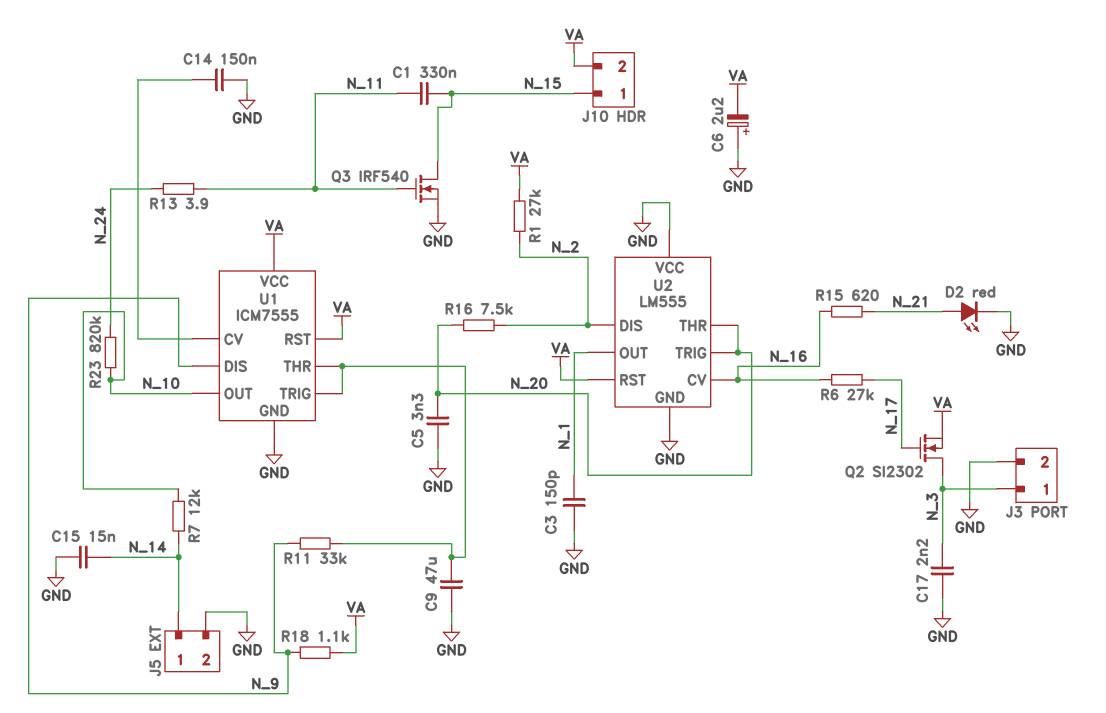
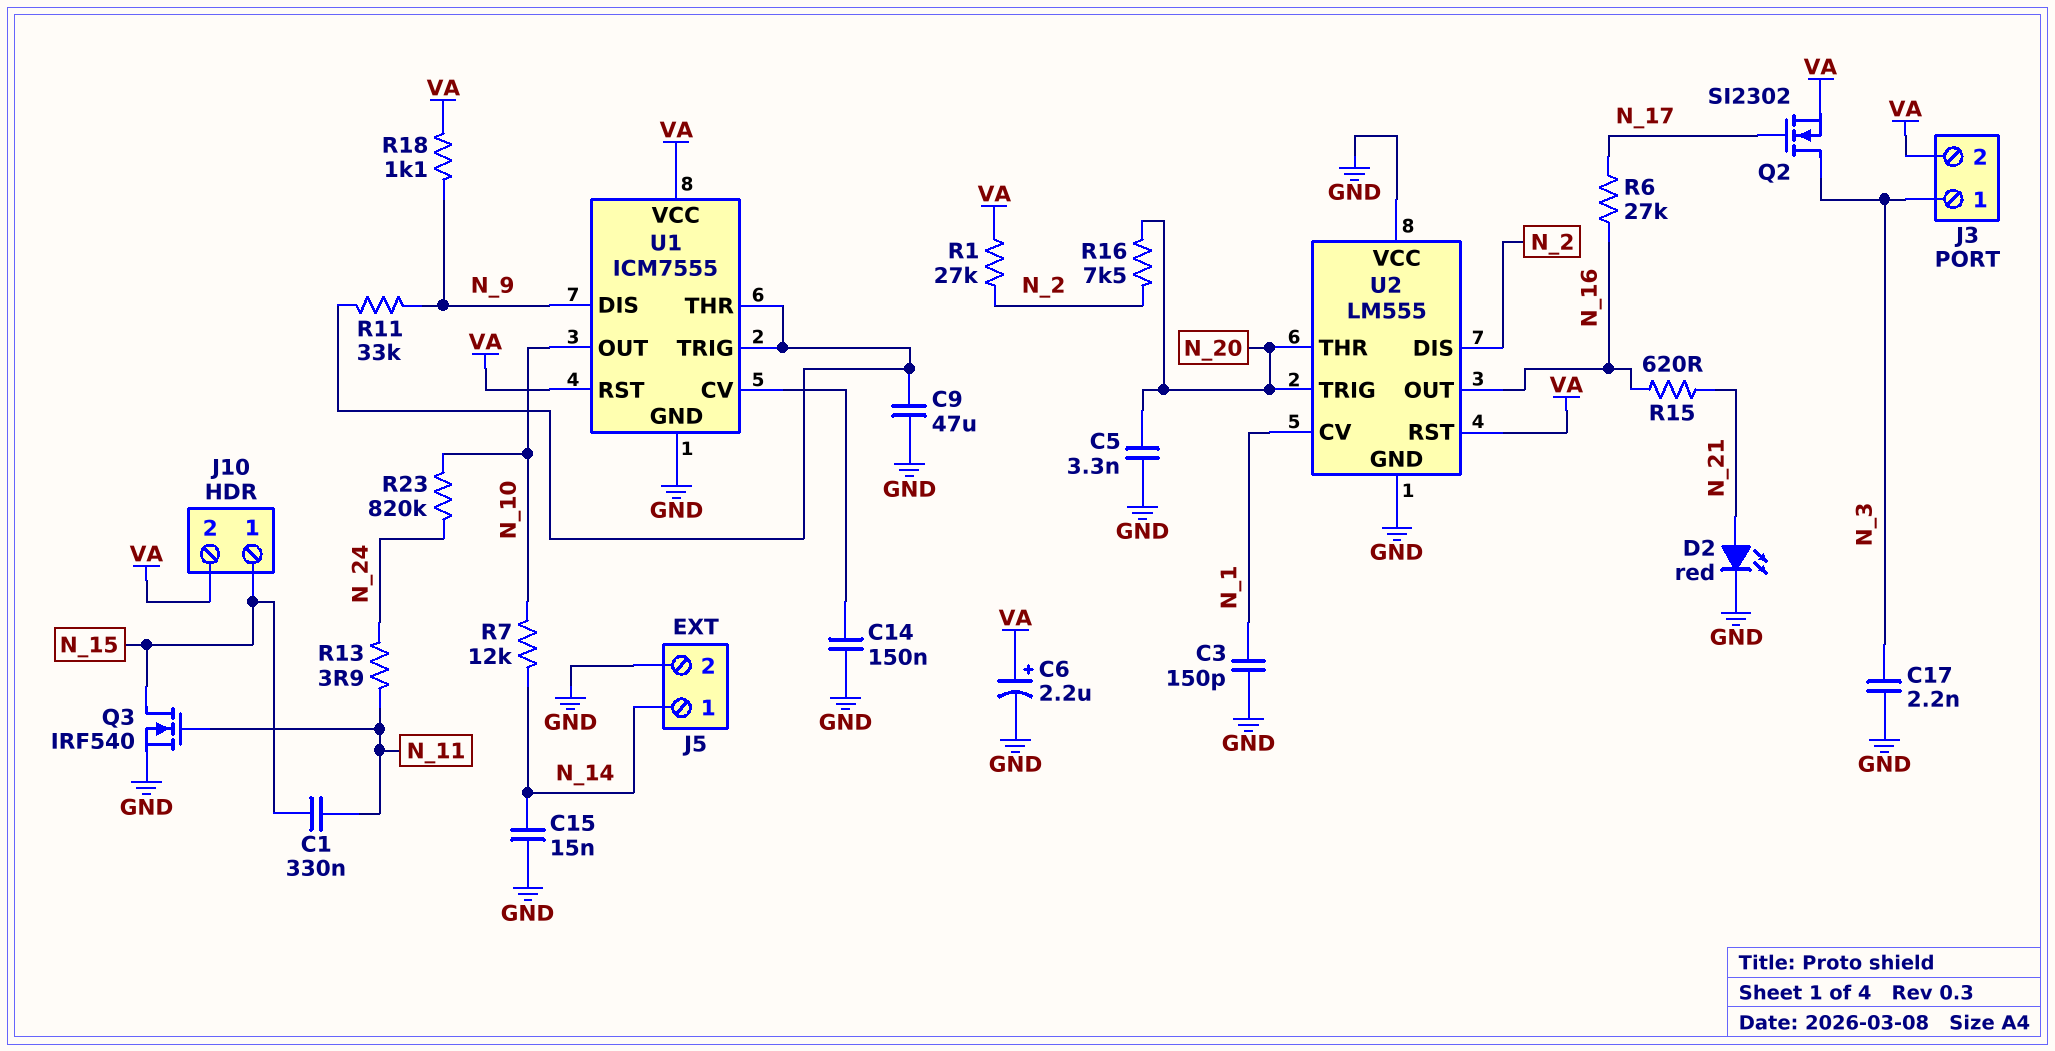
C6: 2.2uF (plus GND, minus VA) -> 2.2uF (plus VA, minus GND)
J3 pin 2: GND -> VA
U2 pin CV: N_16 -> N_1
U2 pin OUT: N_1 -> N_16

